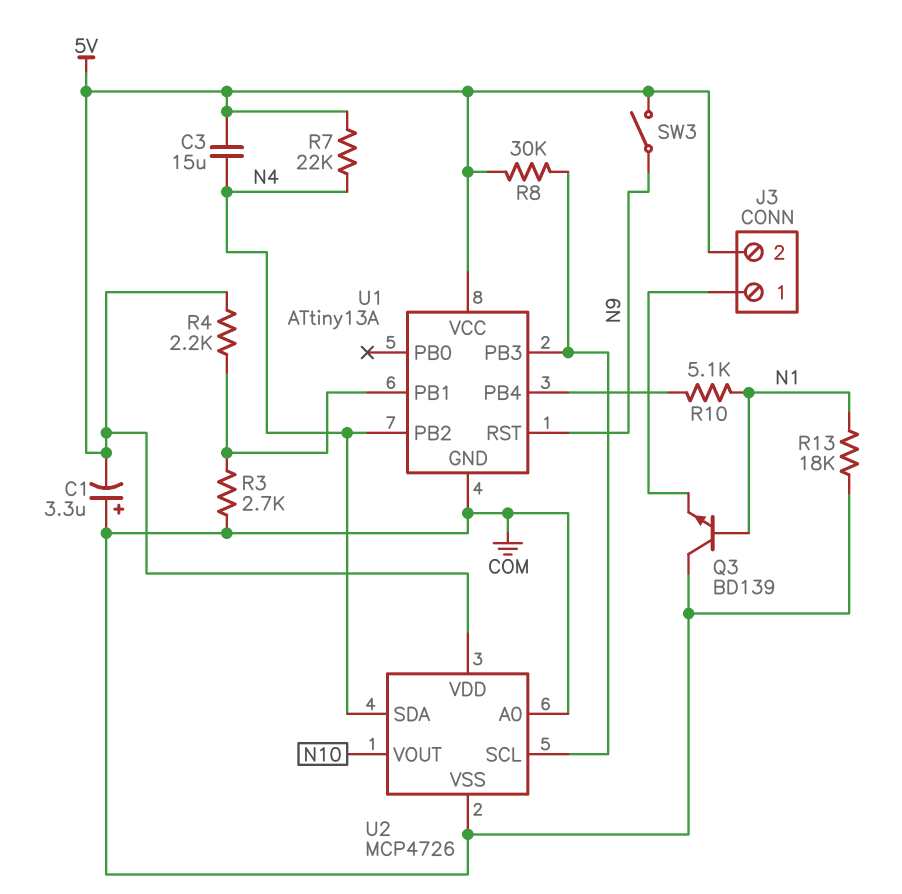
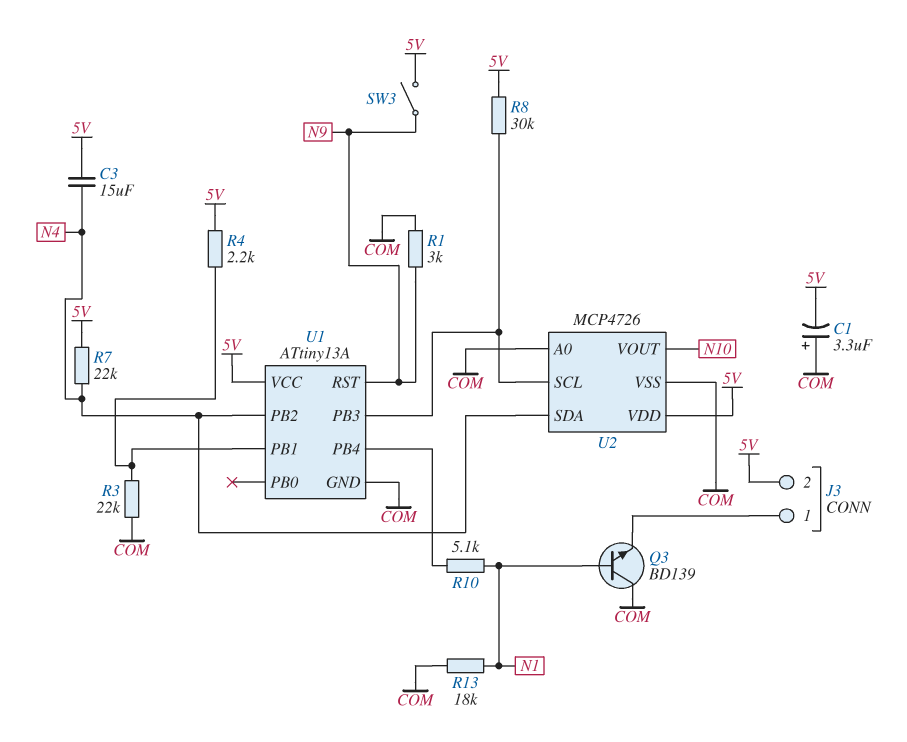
R1: none -> 3k (COM, N9)
R3: 2.7k (COM, U1/PB1) -> 22k (COM, U1/PB1)

